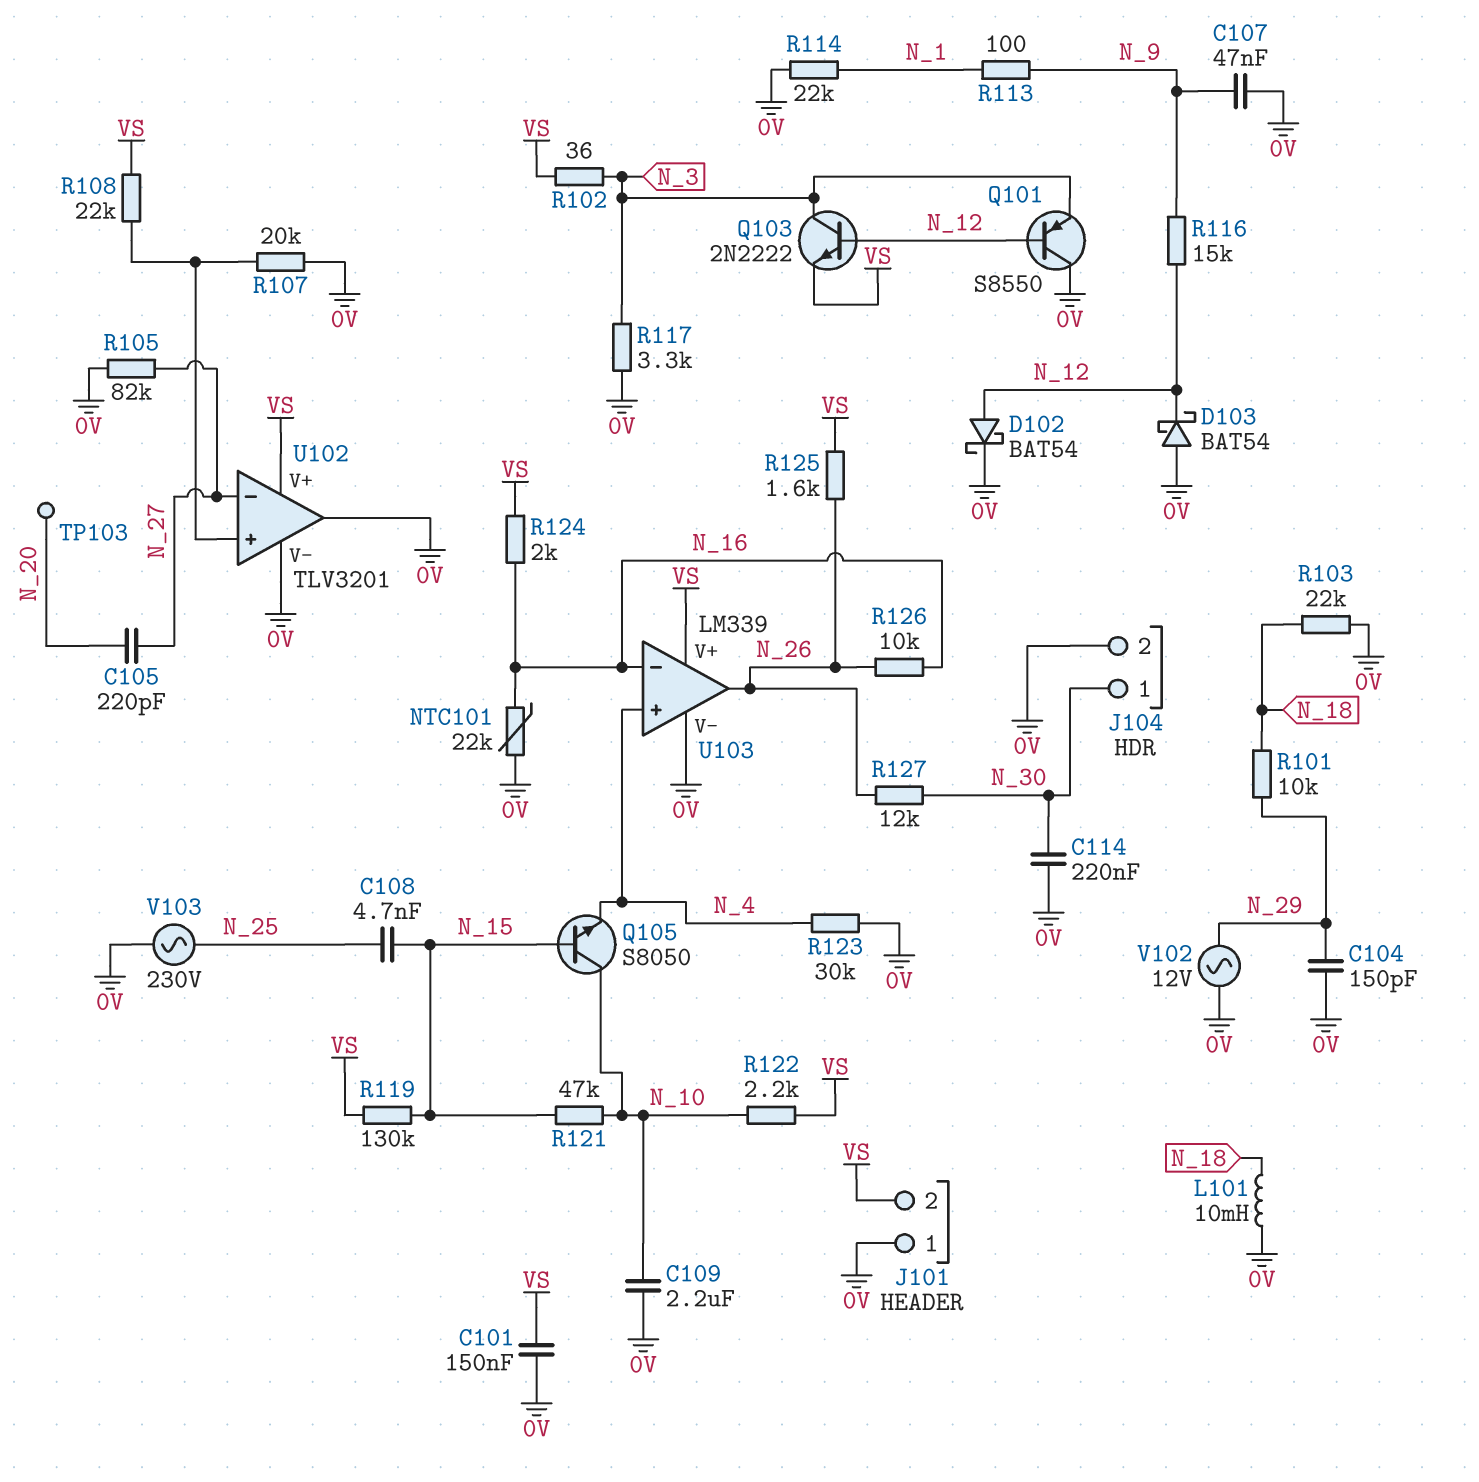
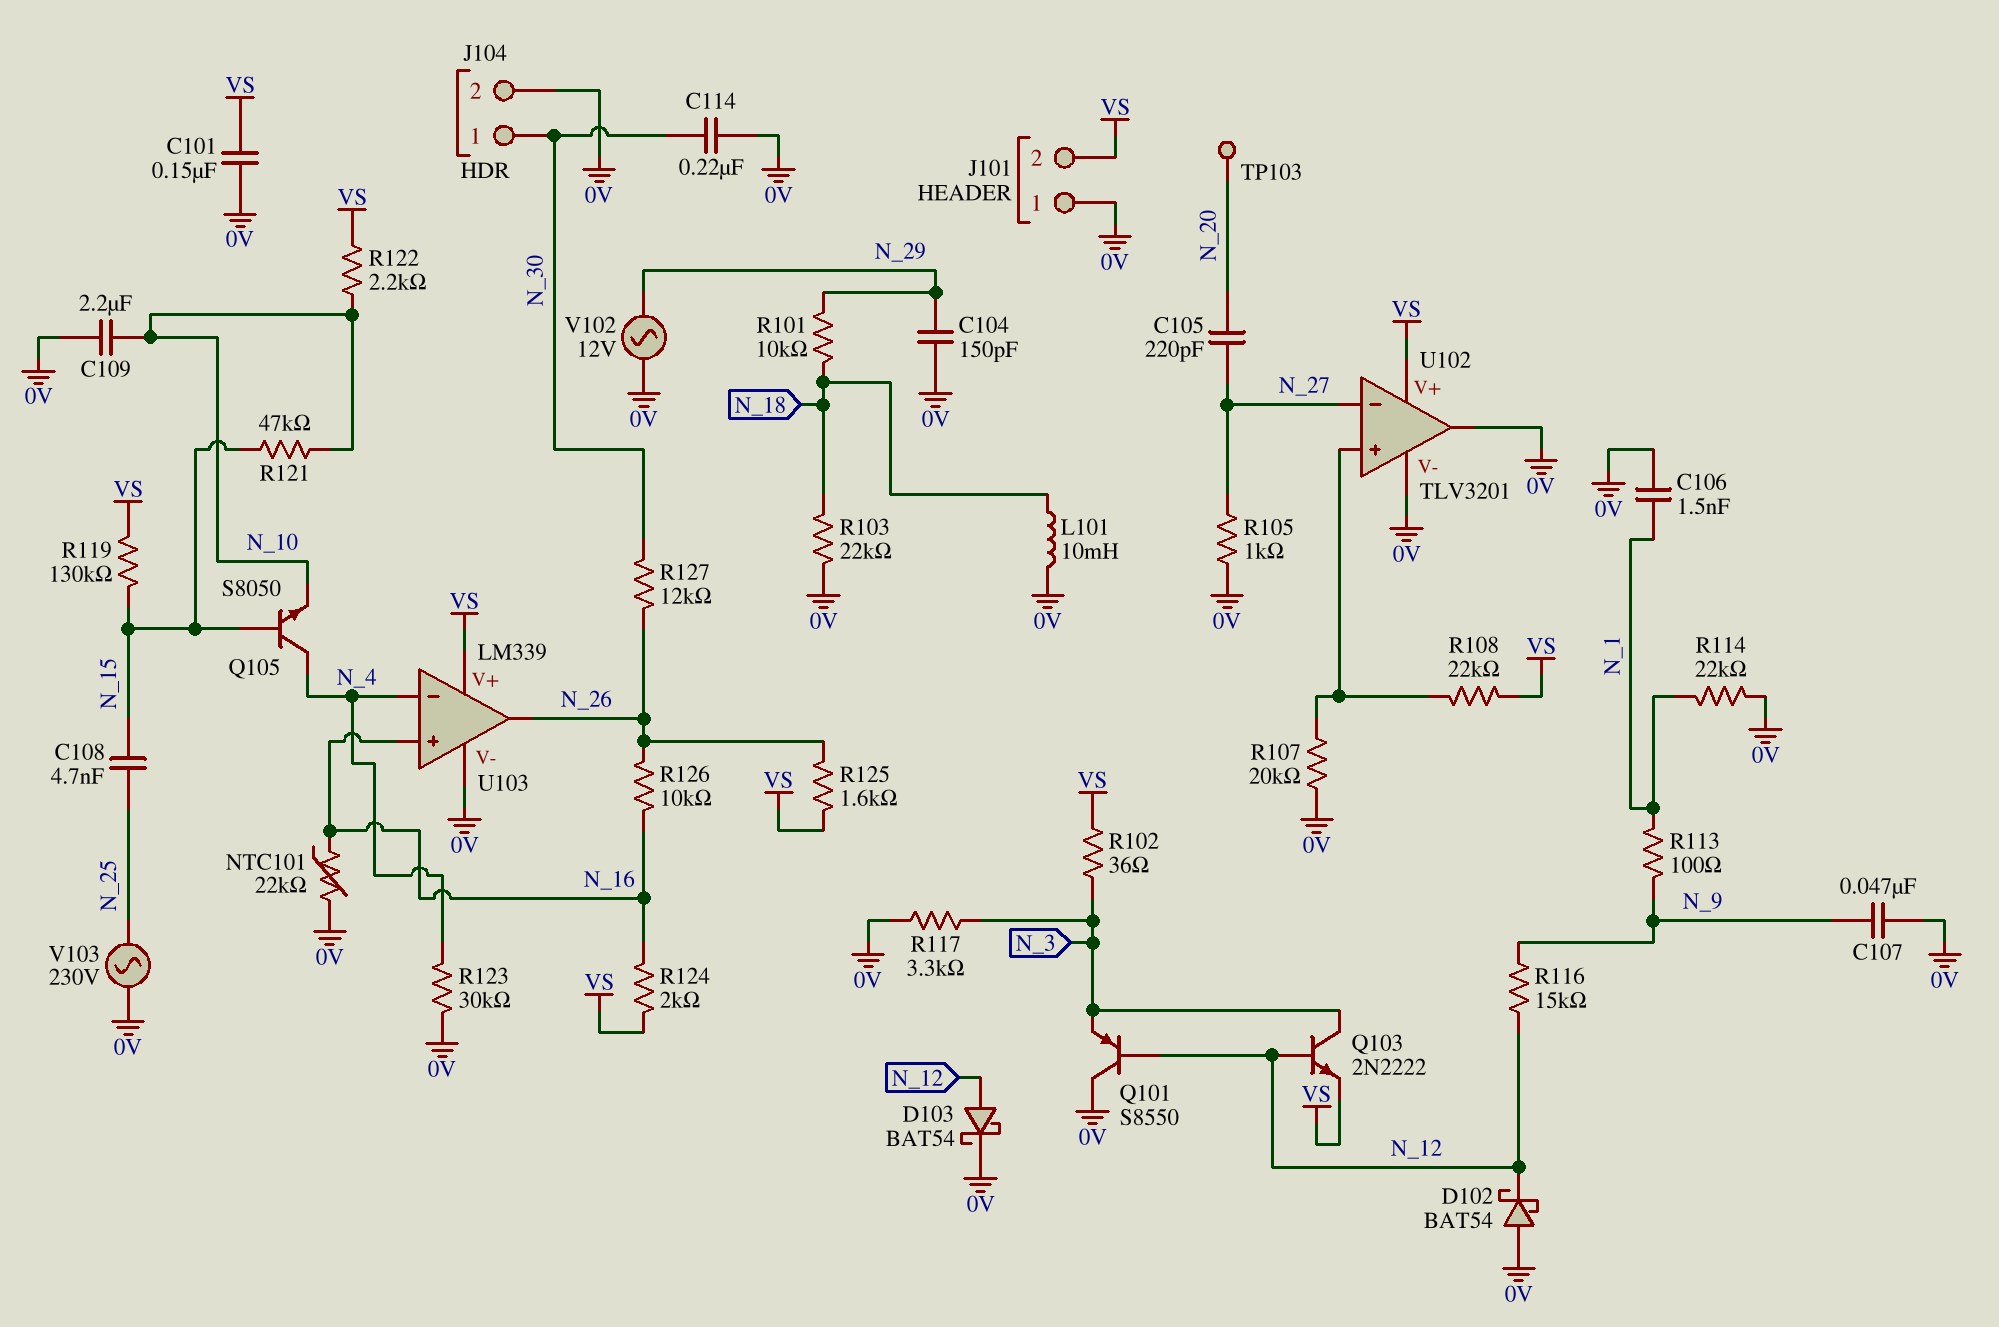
C106: none -> 1.5nF (0V, N_1)
D102: schottky BAT54 (A N_12, K 0V) -> schottky BAT54 (A 0V, K N_12)
D103: schottky BAT54 (A 0V, K N_12) -> schottky BAT54 (A N_12, K 0V)
Q105: NPN S8050 (B N_15, C N_10, E N_4) -> NPN S8050 (B N_15, C N_4, E N_10)
R105: 82k (0V, N_27) -> 1k (0V, N_27)
U103 pin in+: N_4 -> N_16
U103 pin in-: N_16 -> N_4

